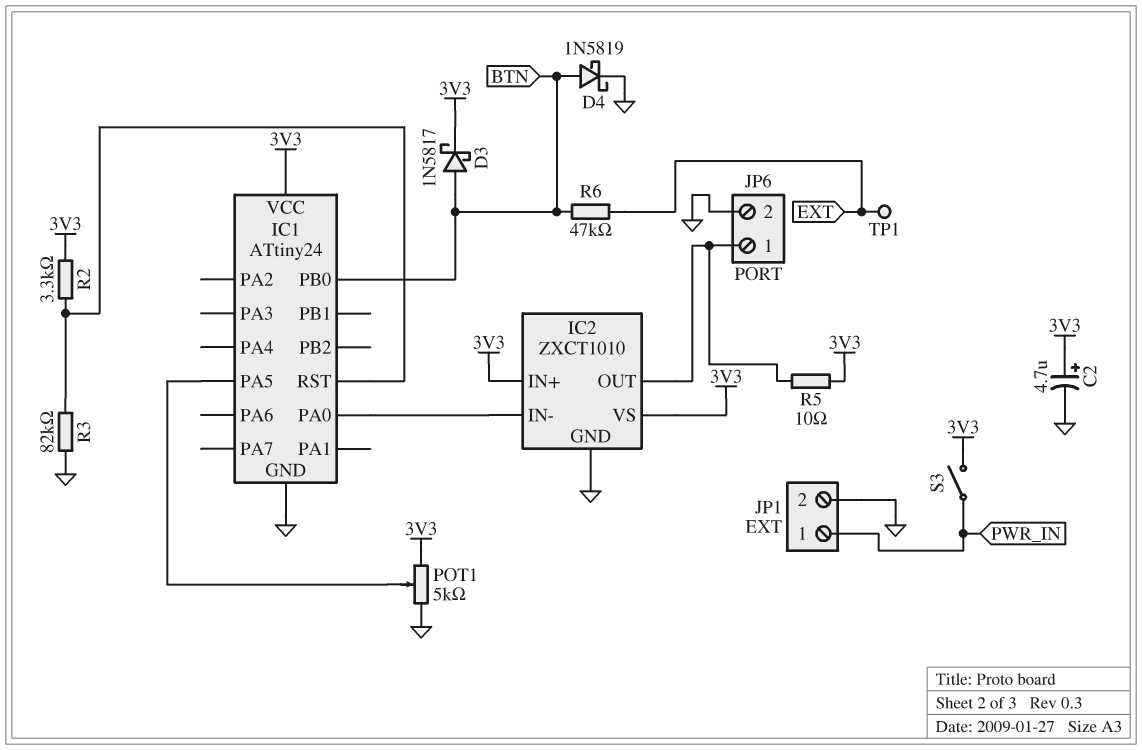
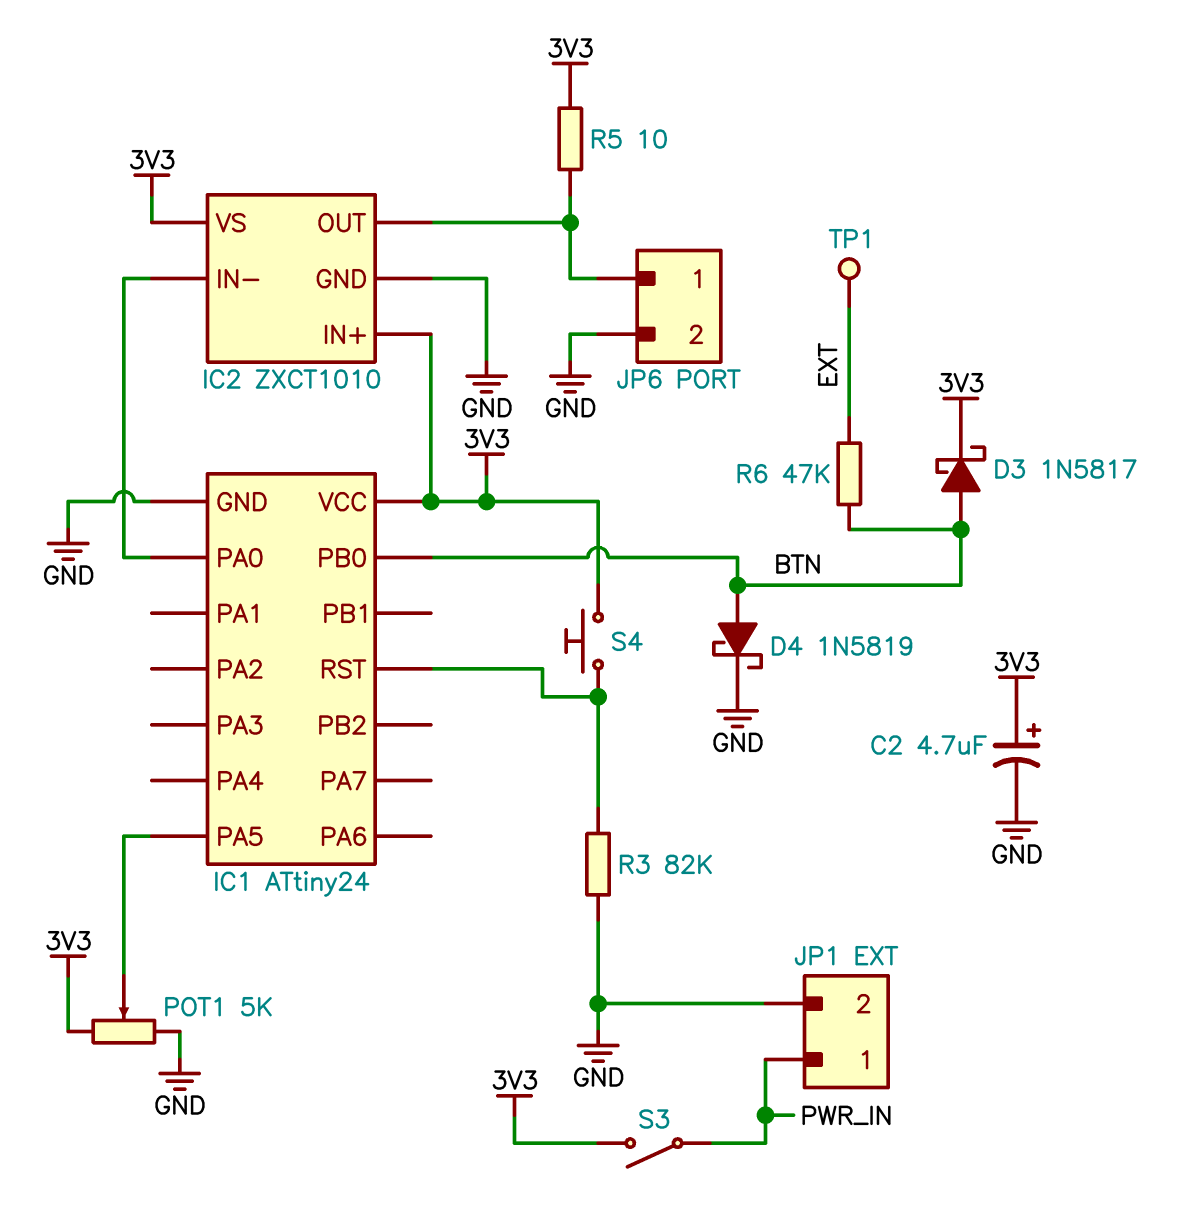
R2: 3.3k (3V3, IC1/RST) -> none
S4: none -> button (3V3, IC1/RST)

